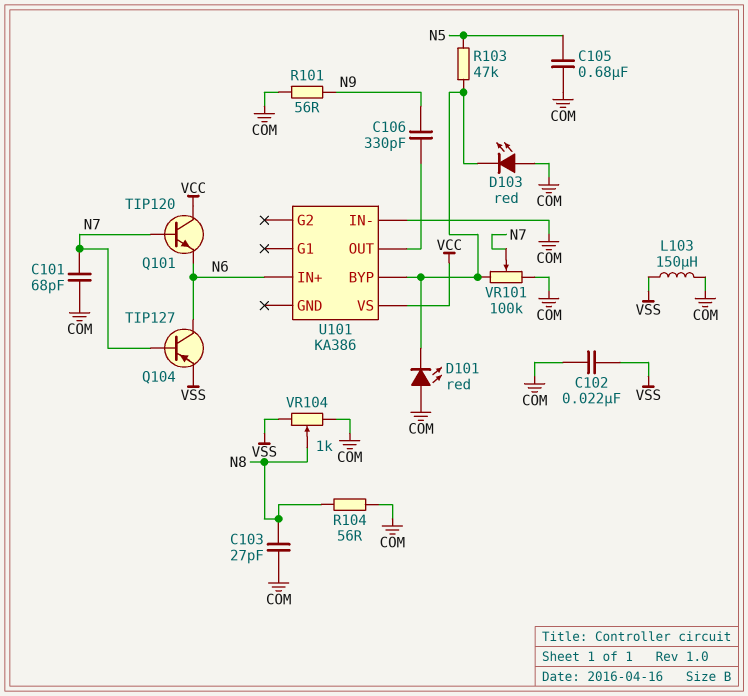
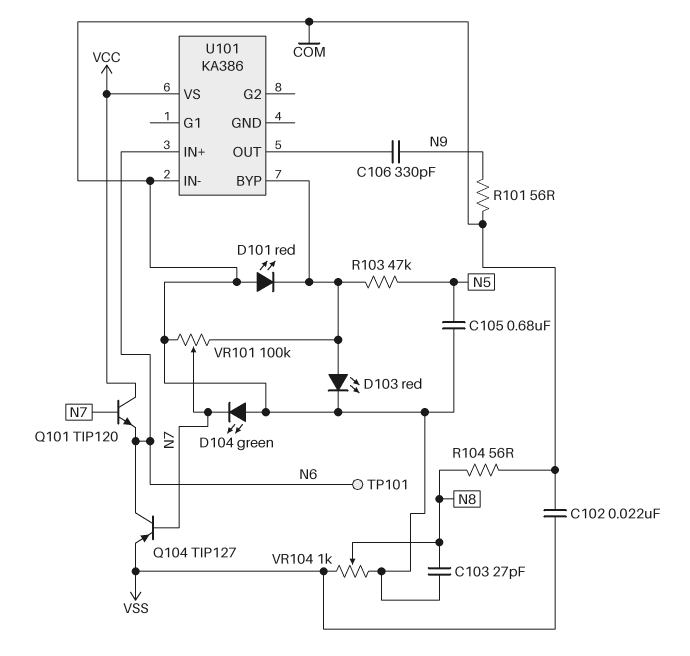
C101: 68pF (COM, N7) -> none
D103: LED red (A COM, K U101/BYP) -> LED red (A U101/BYP, K COM)
D104: none -> LED green (A COM, K N7)
L103: 150uH (COM, VSS) -> none
TP101: none -> test point (N6)

